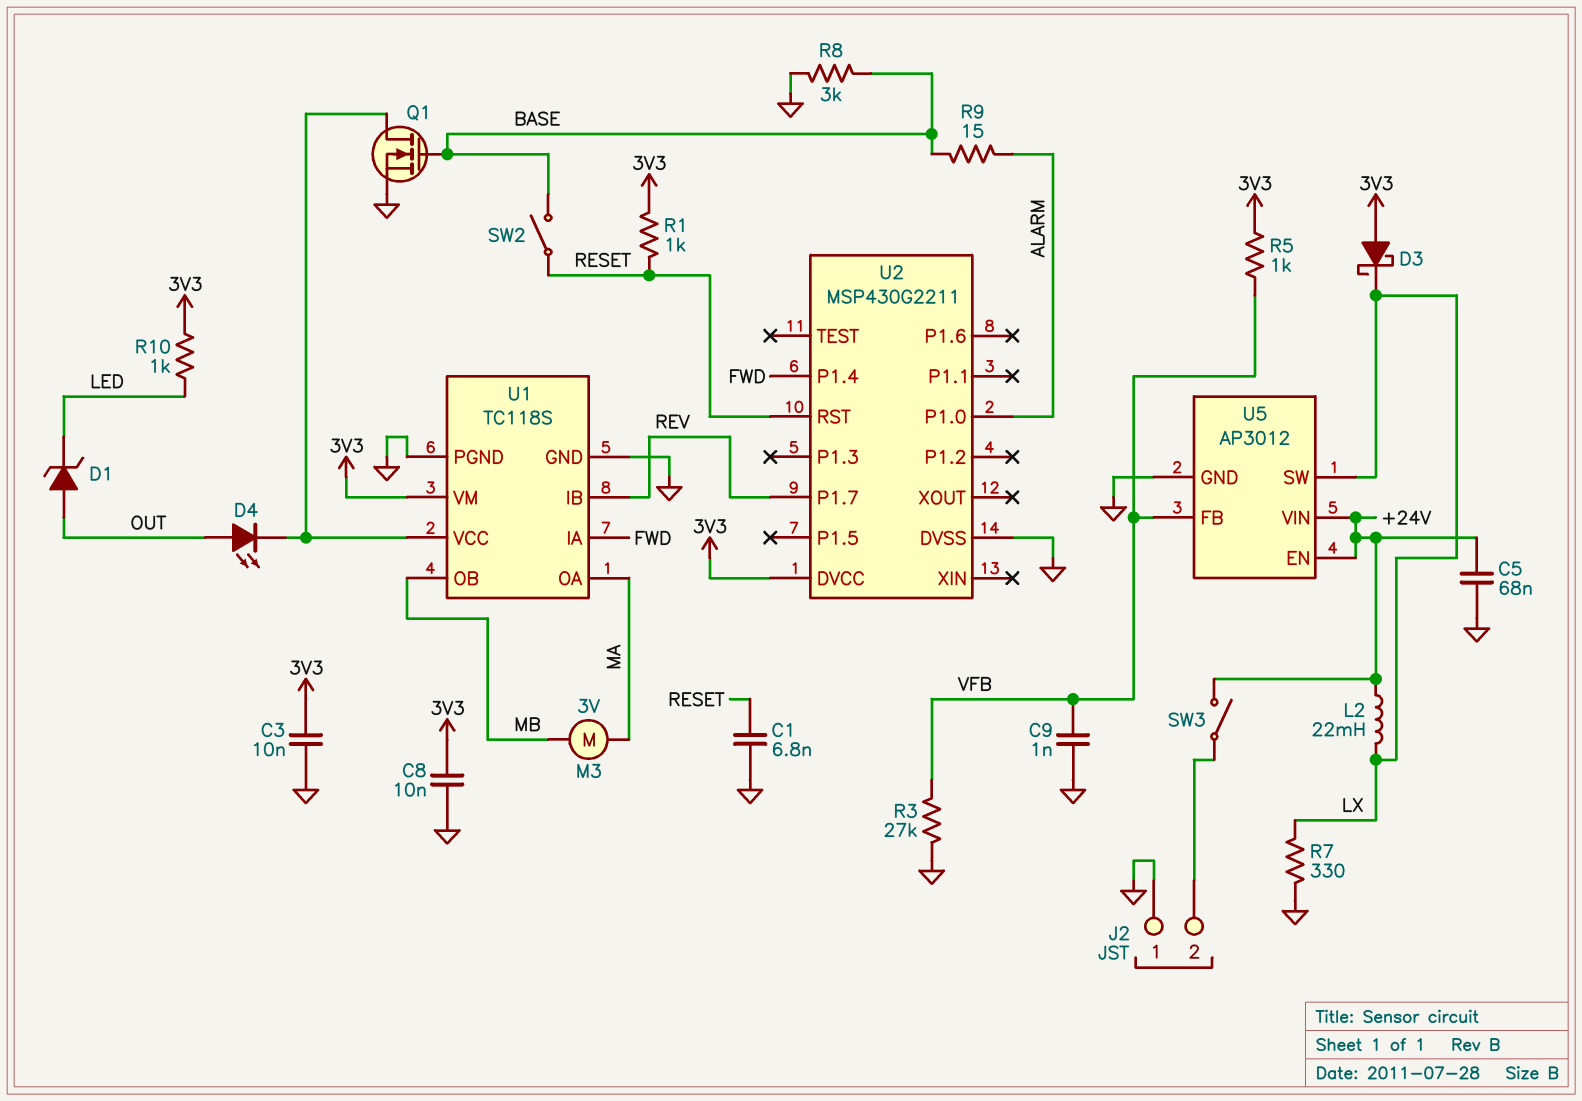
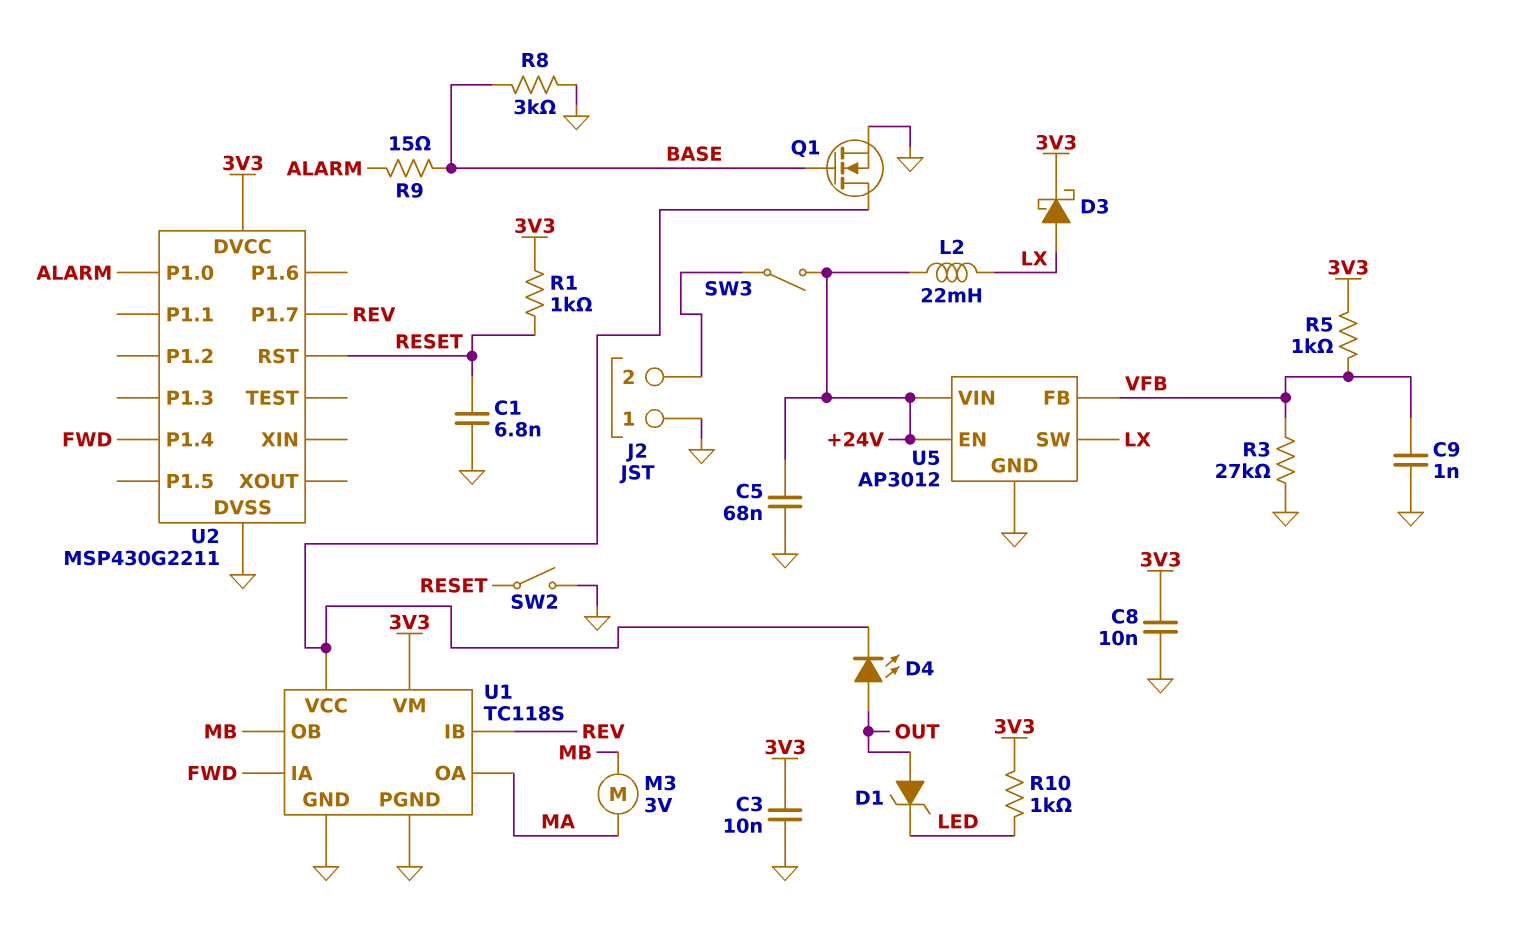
D3: schottky (A 3V3, K LX) -> schottky (A LX, K 3V3)
R7: 330 (GND, LX) -> none
SW2: switch (BASE, RESET) -> switch (GND, RESET)

